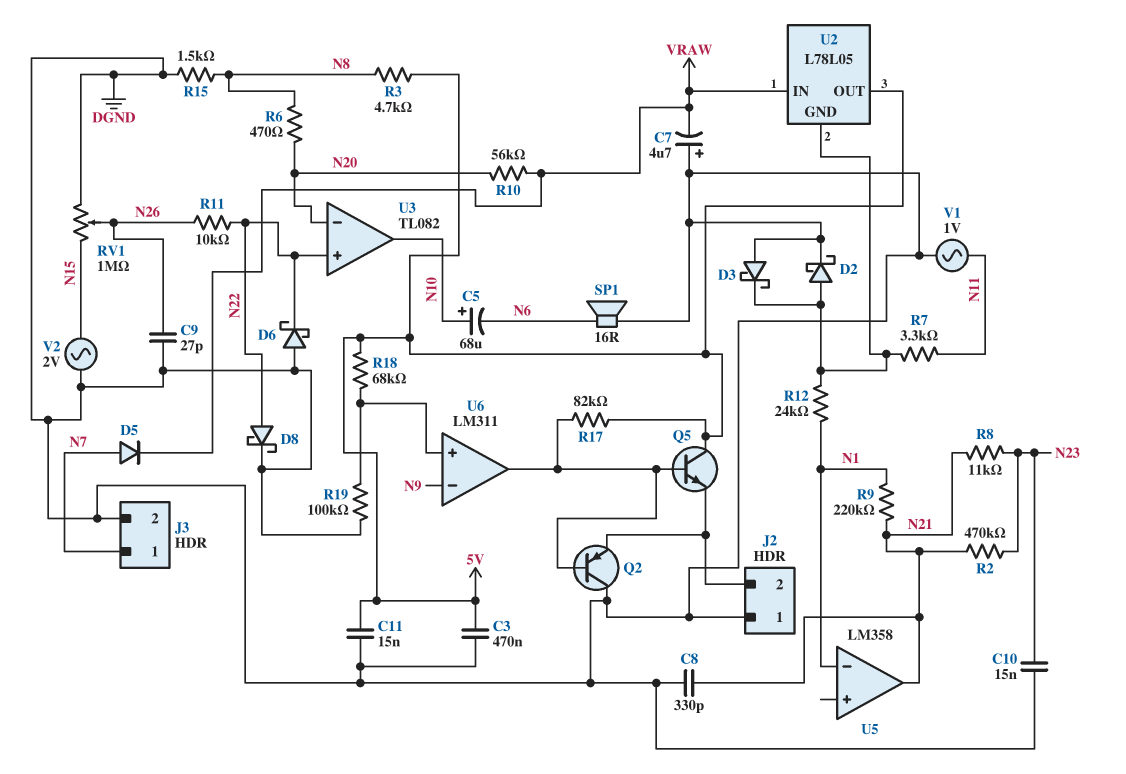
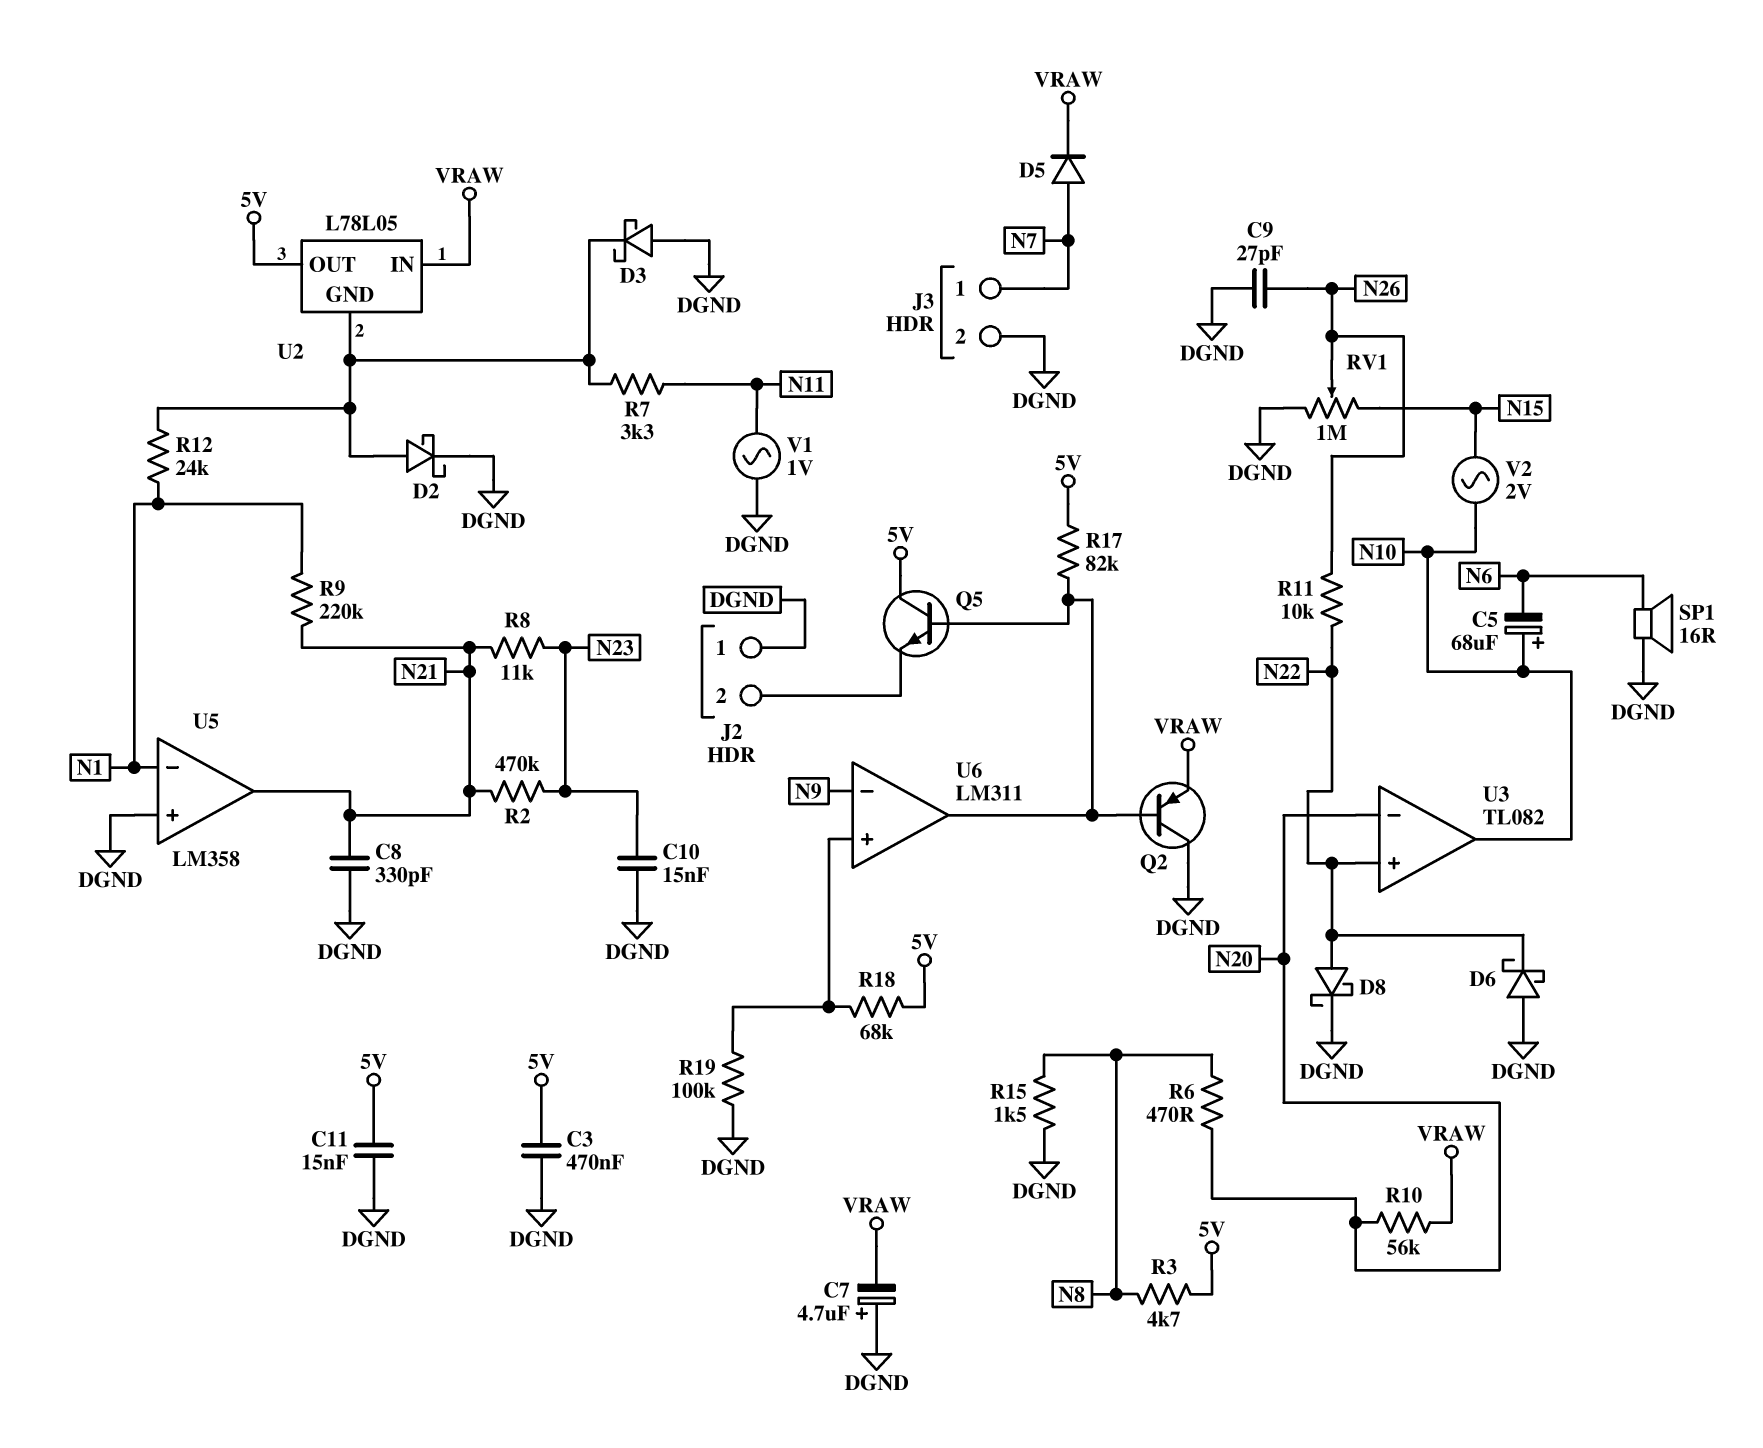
Q2: PNP (B U6/out, C DGND, E J2/2) -> PNP (B U6/out, C DGND, E VRAW)
U5 pin in+: none -> DGND
V2: AC 2V (DGND, N15) -> AC 2V (N10, N15)

